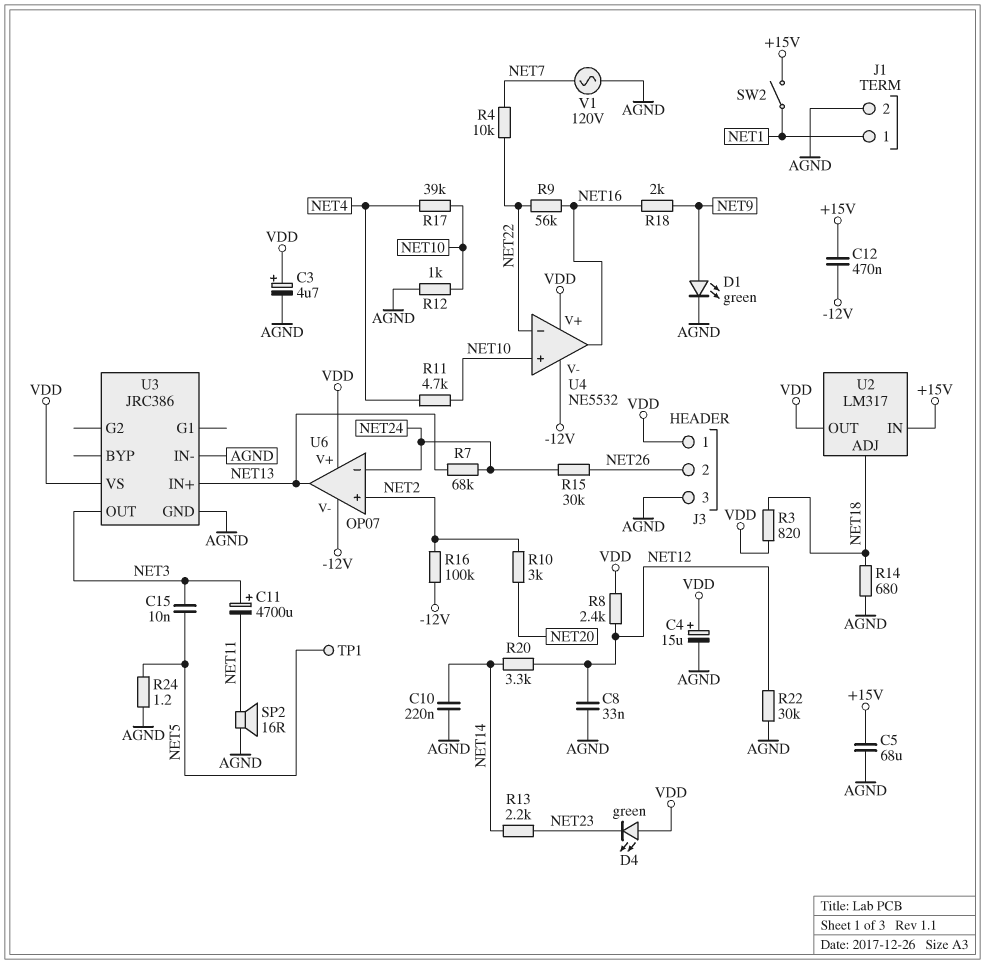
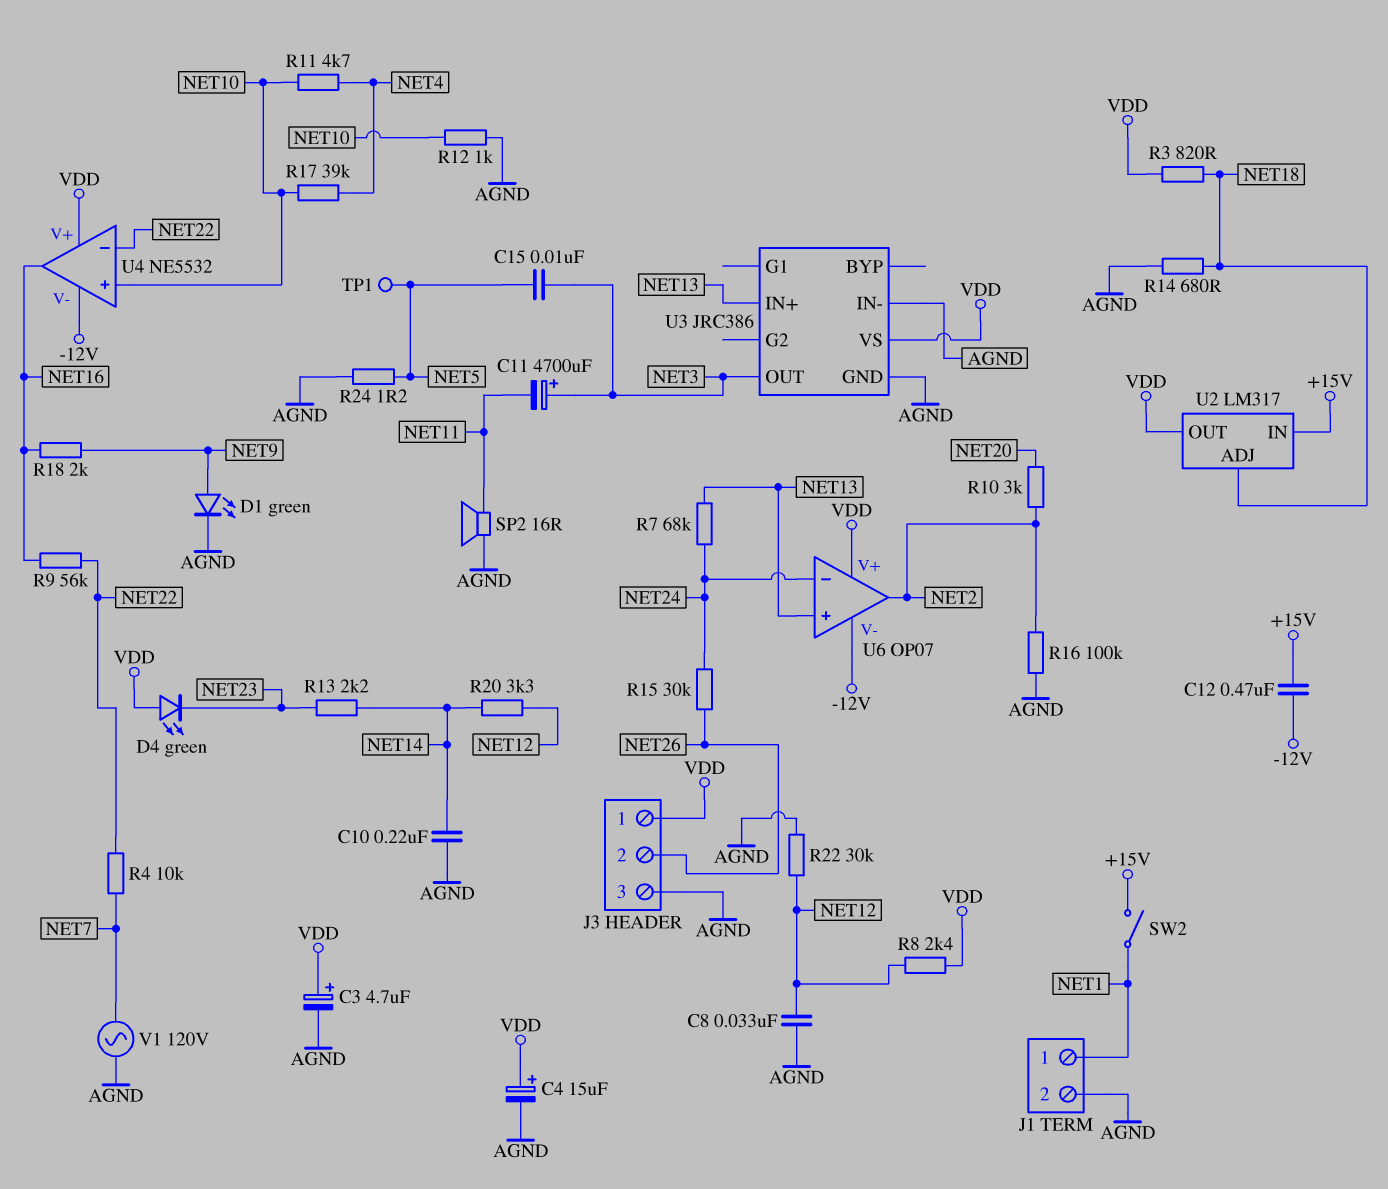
C5: 68uF (+15V, AGND) -> none
R16: 100k (-12V, NET2) -> 100k (AGND, NET2)
U6 pin in+: NET2 -> NET13
U6 pin out: NET13 -> NET2

